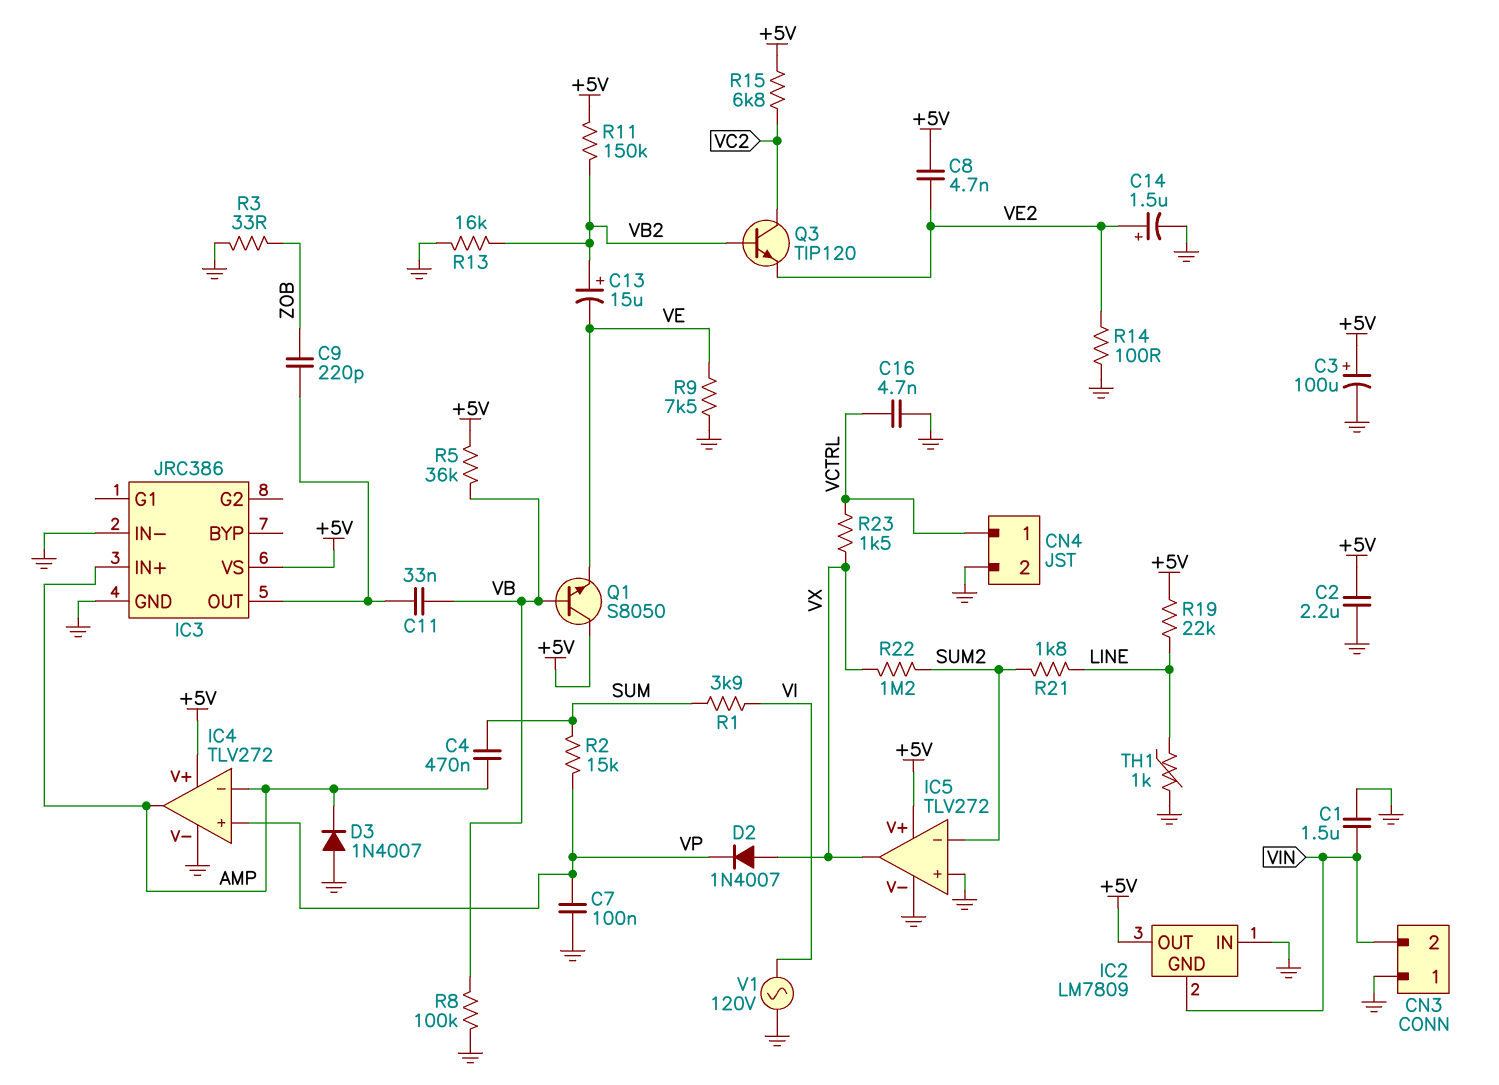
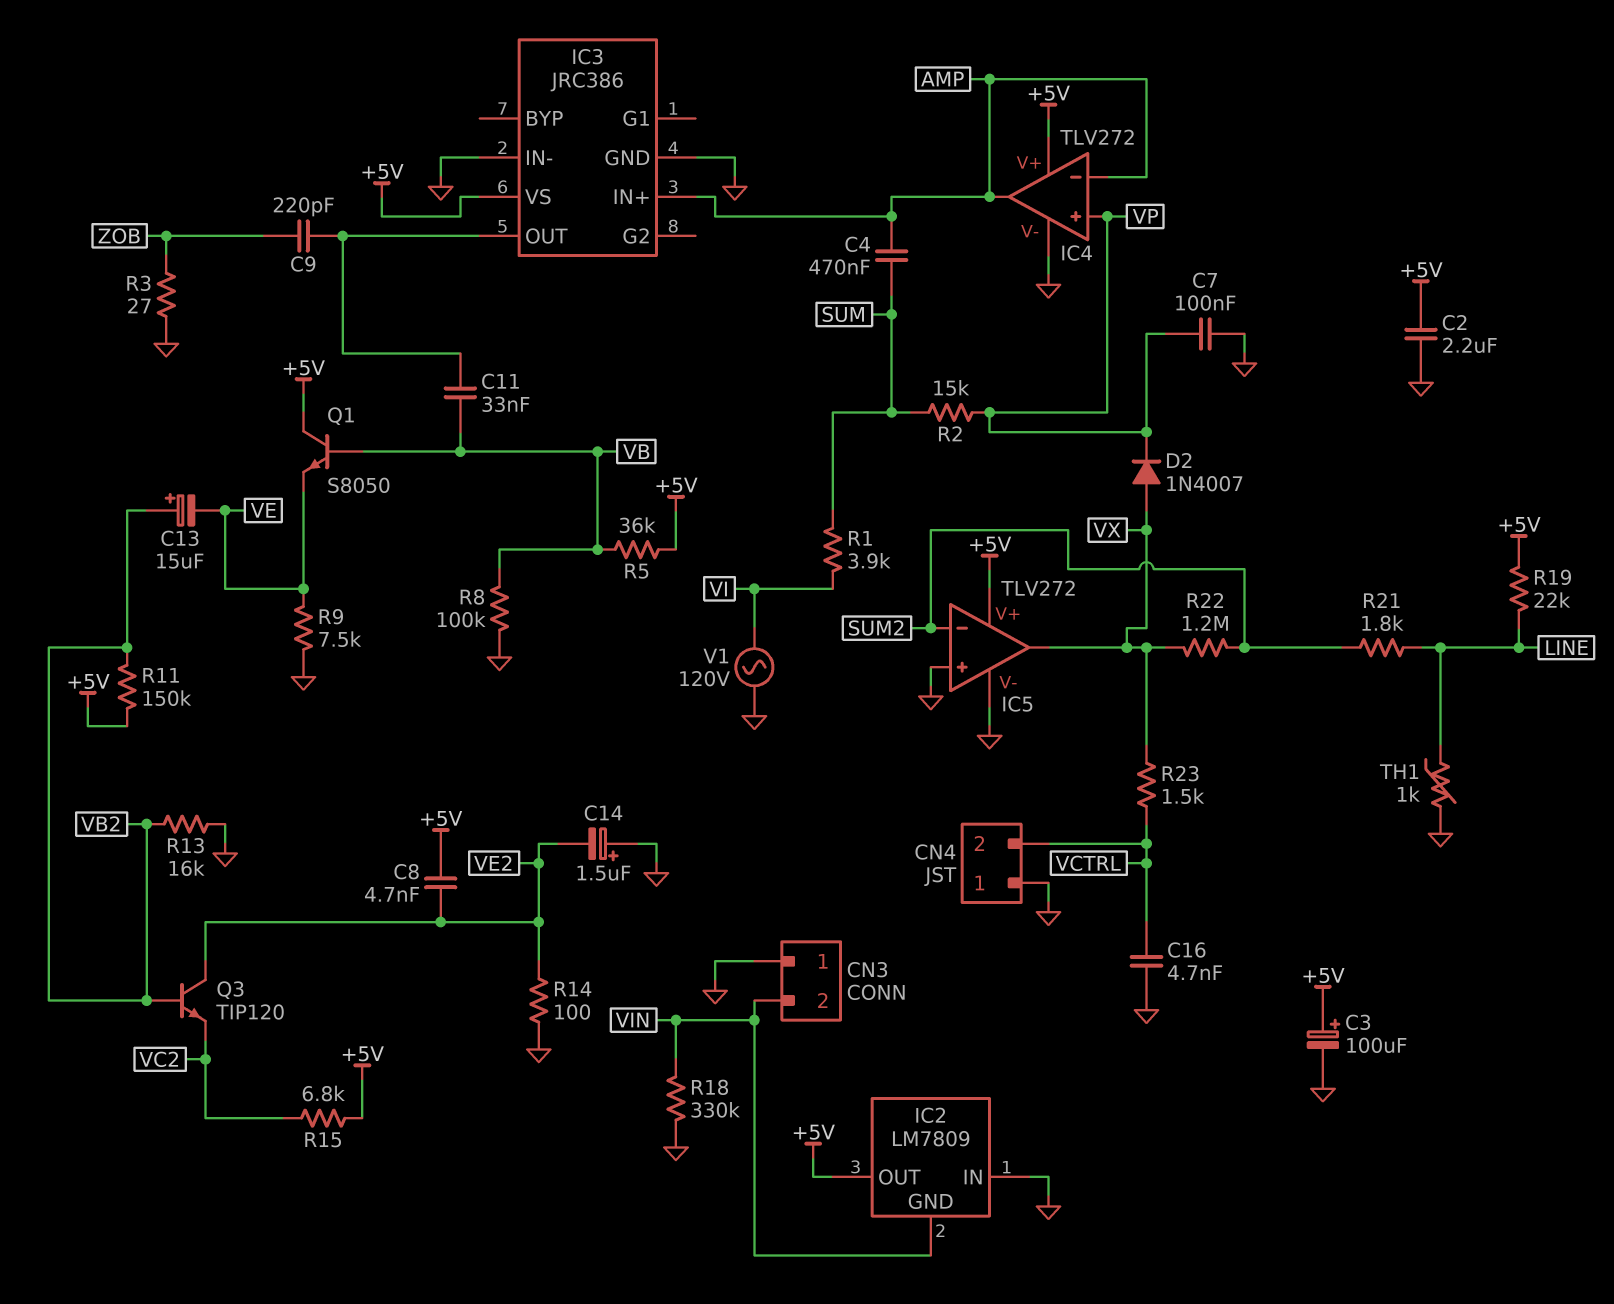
C1: 1.5uF (GND, VIN) -> none
C14: 1.5uF (plus VE2, minus GND) -> 1.5uF (plus GND, minus VE2)
CN4 pin 1: VCTRL -> GND
CN4 pin 2: GND -> VCTRL
D3: diode 1N4007 (A GND, K AMP) -> none
Q3: NPN TIP120 (B VB2, C VC2, E VE2) -> NPN TIP120 (B VB2, C VE2, E VC2)
R3: 33 (GND, ZOB) -> 27 (GND, ZOB)
R18: none -> 330k (GND, VIN)

